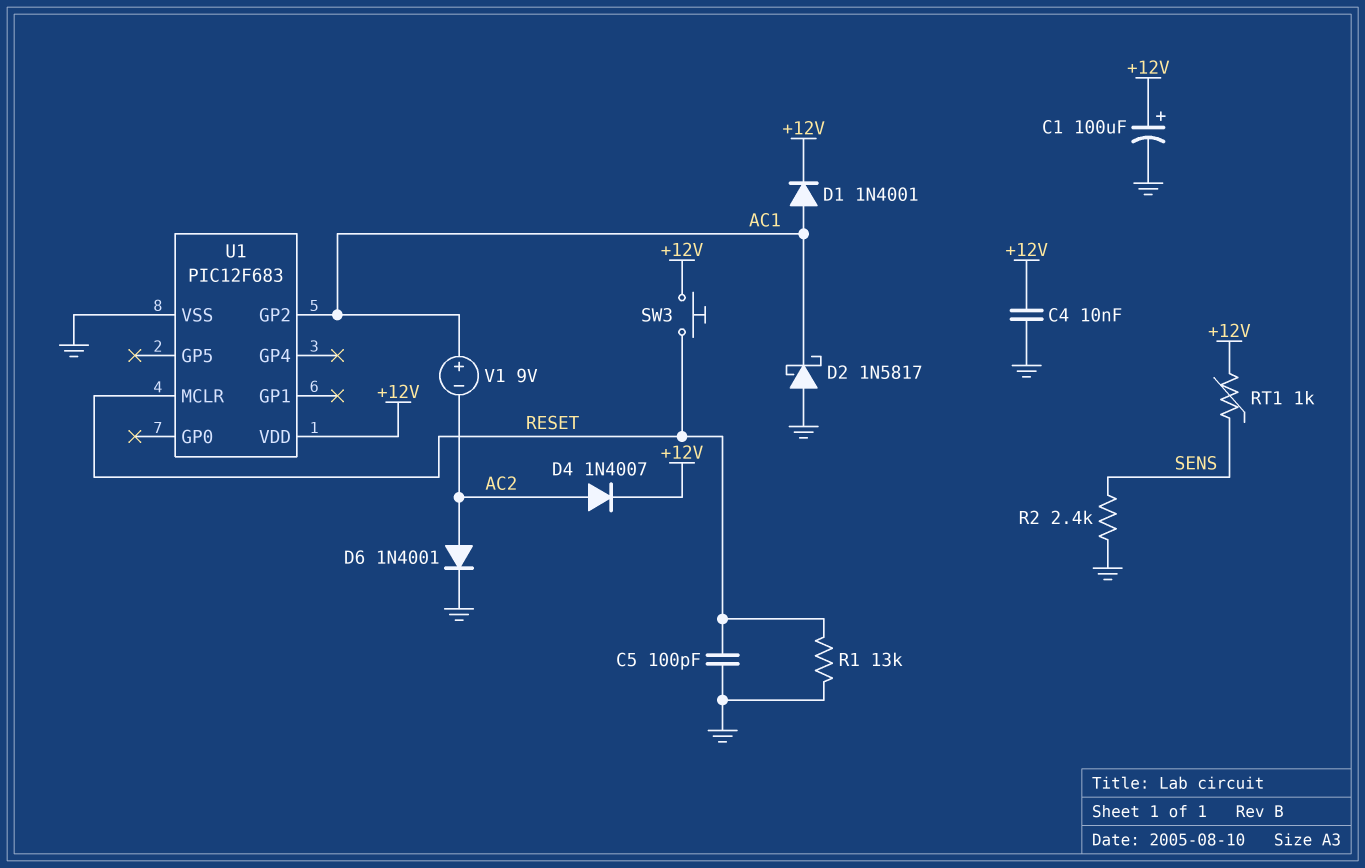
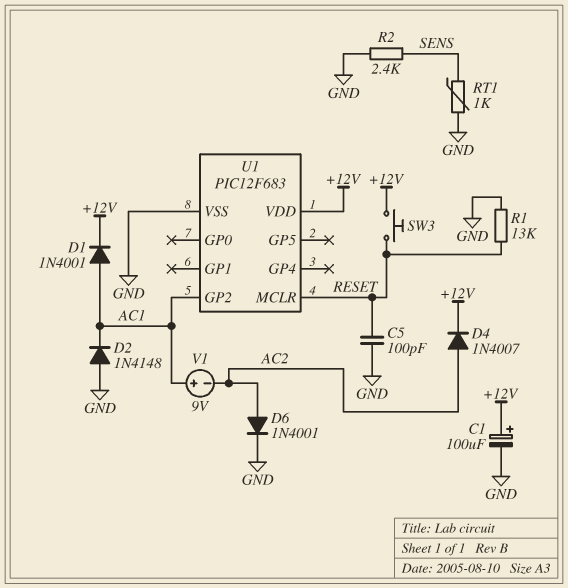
C4: 10nF (+12V, GND) -> none
D2: schottky 1N5817 (A GND, K AC1) -> diode 1N4148 (A GND, K AC1)
RT1: 1k (+12V, SENS) -> 1k (GND, SENS)

